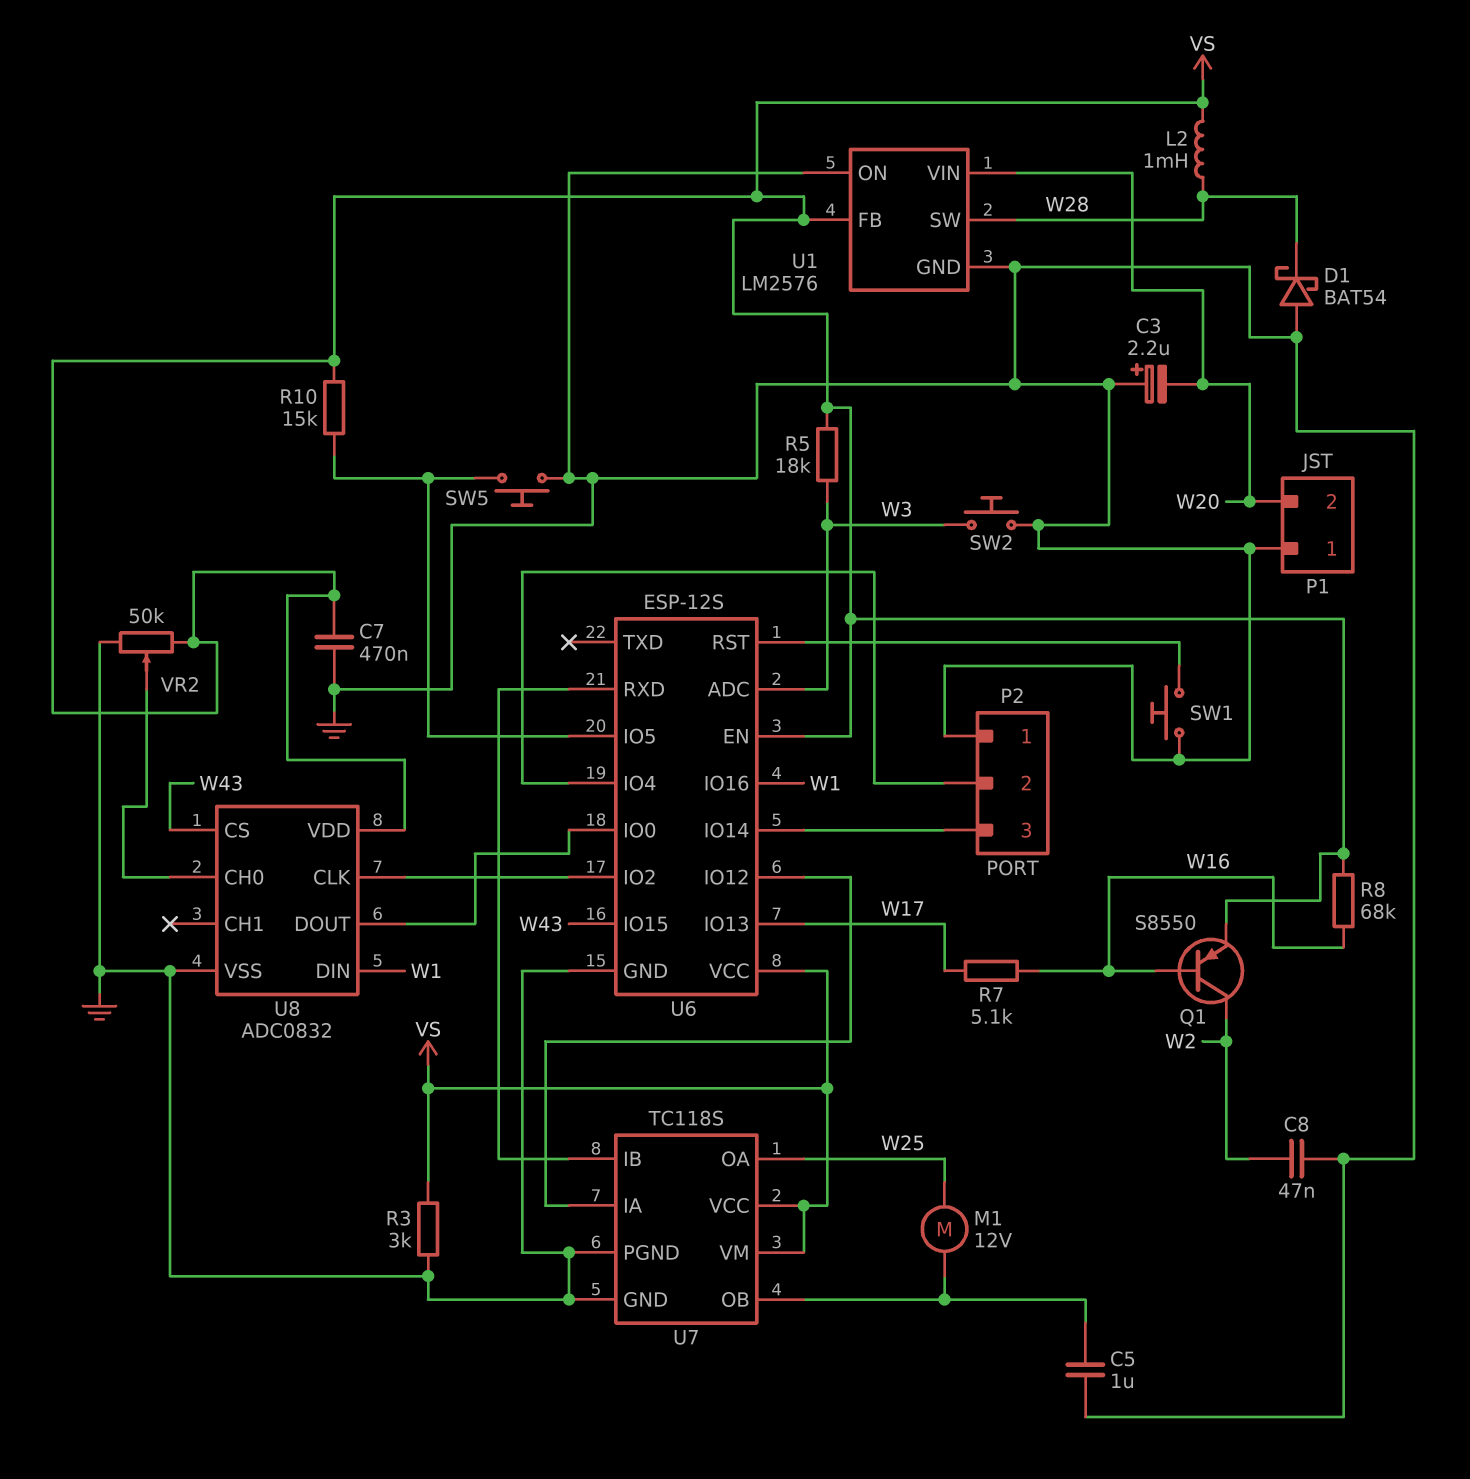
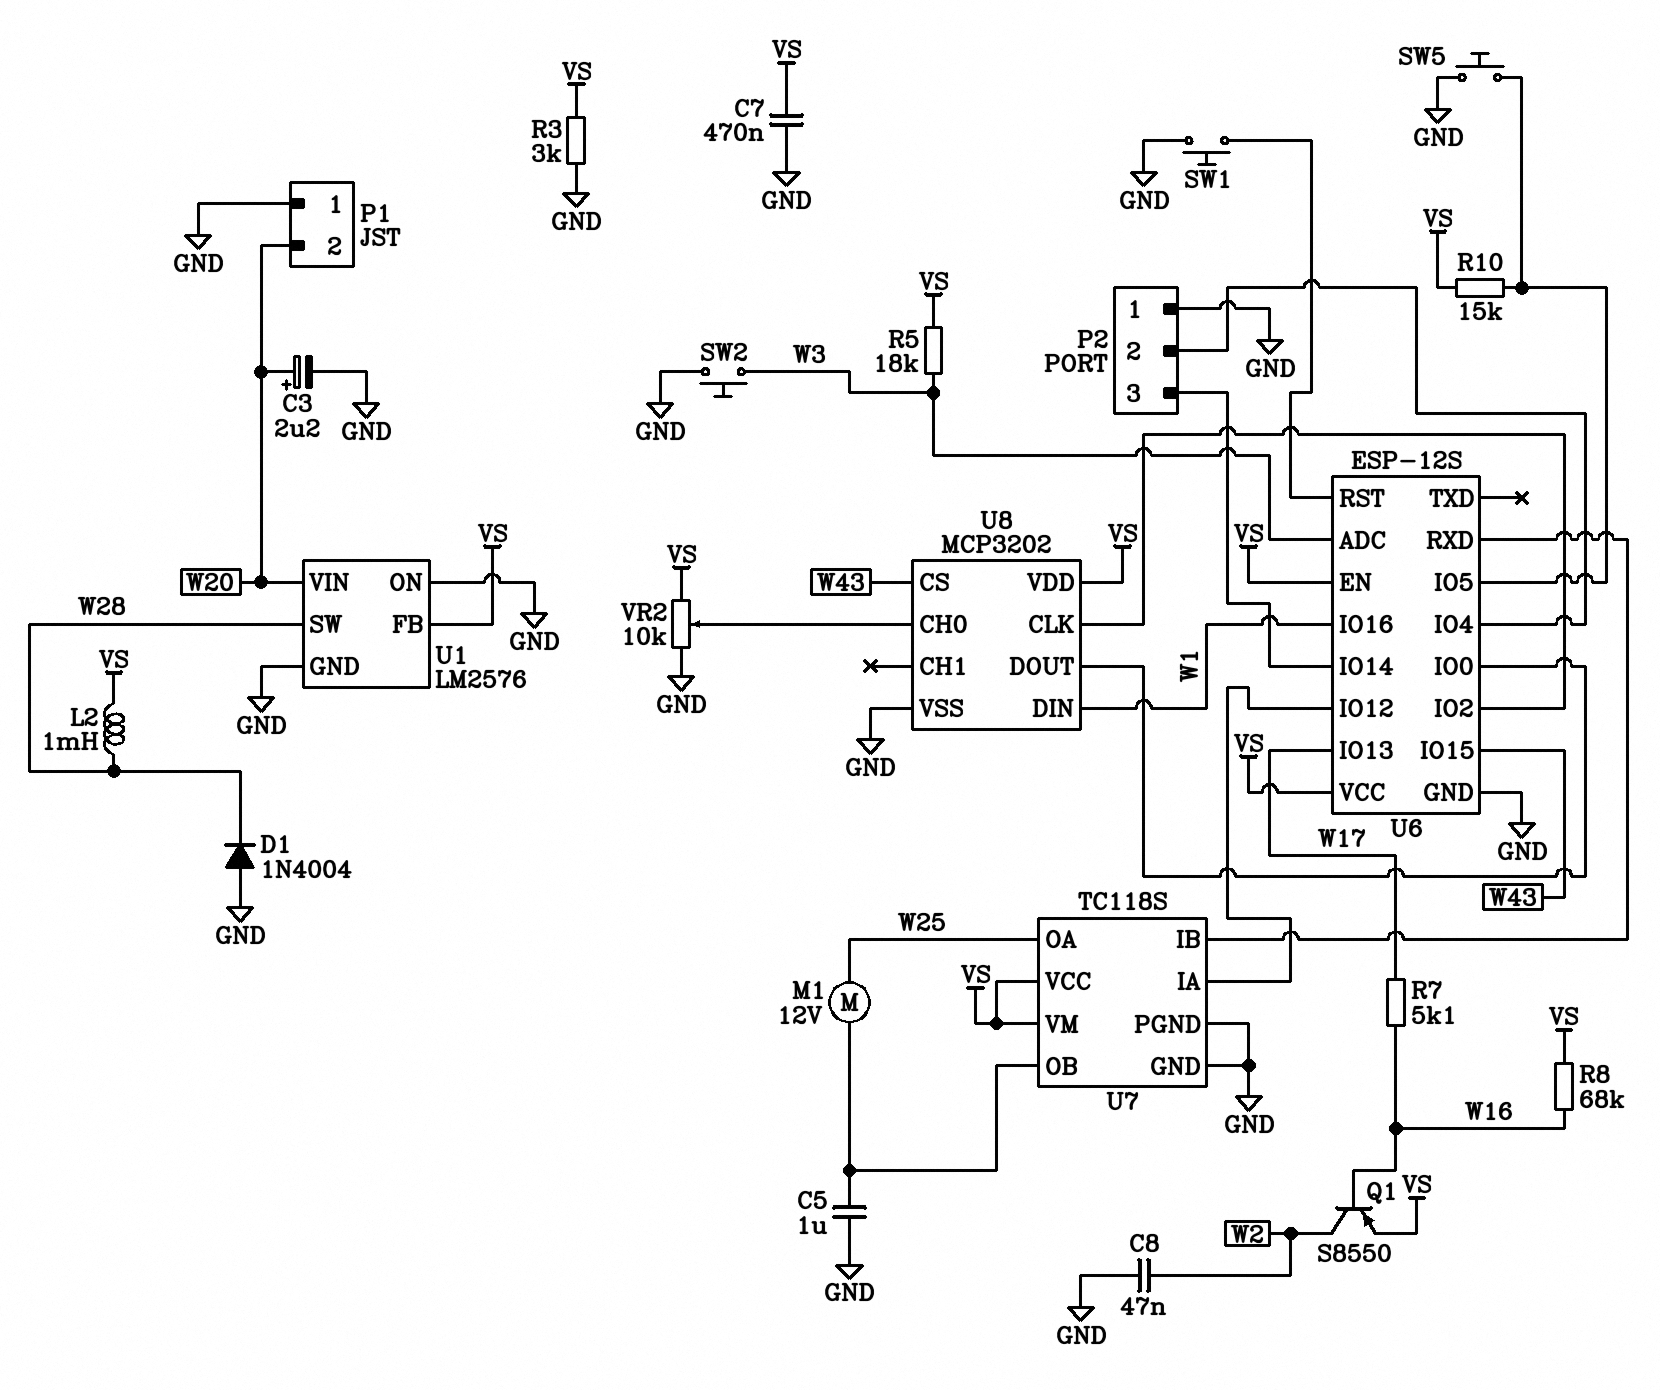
C3: 2.2uF (plus GND, minus W20) -> 2.2uF (plus W20, minus GND)
D1: schottky BAT54 (A GND, K W28) -> diode 1N4004 (A GND, K W28)
U8: ADC0832 -> MCP3202
VR2: 50k (GND, VS, wiper U8/CH0) -> 10k (GND, VS, wiper U8/CH0)

